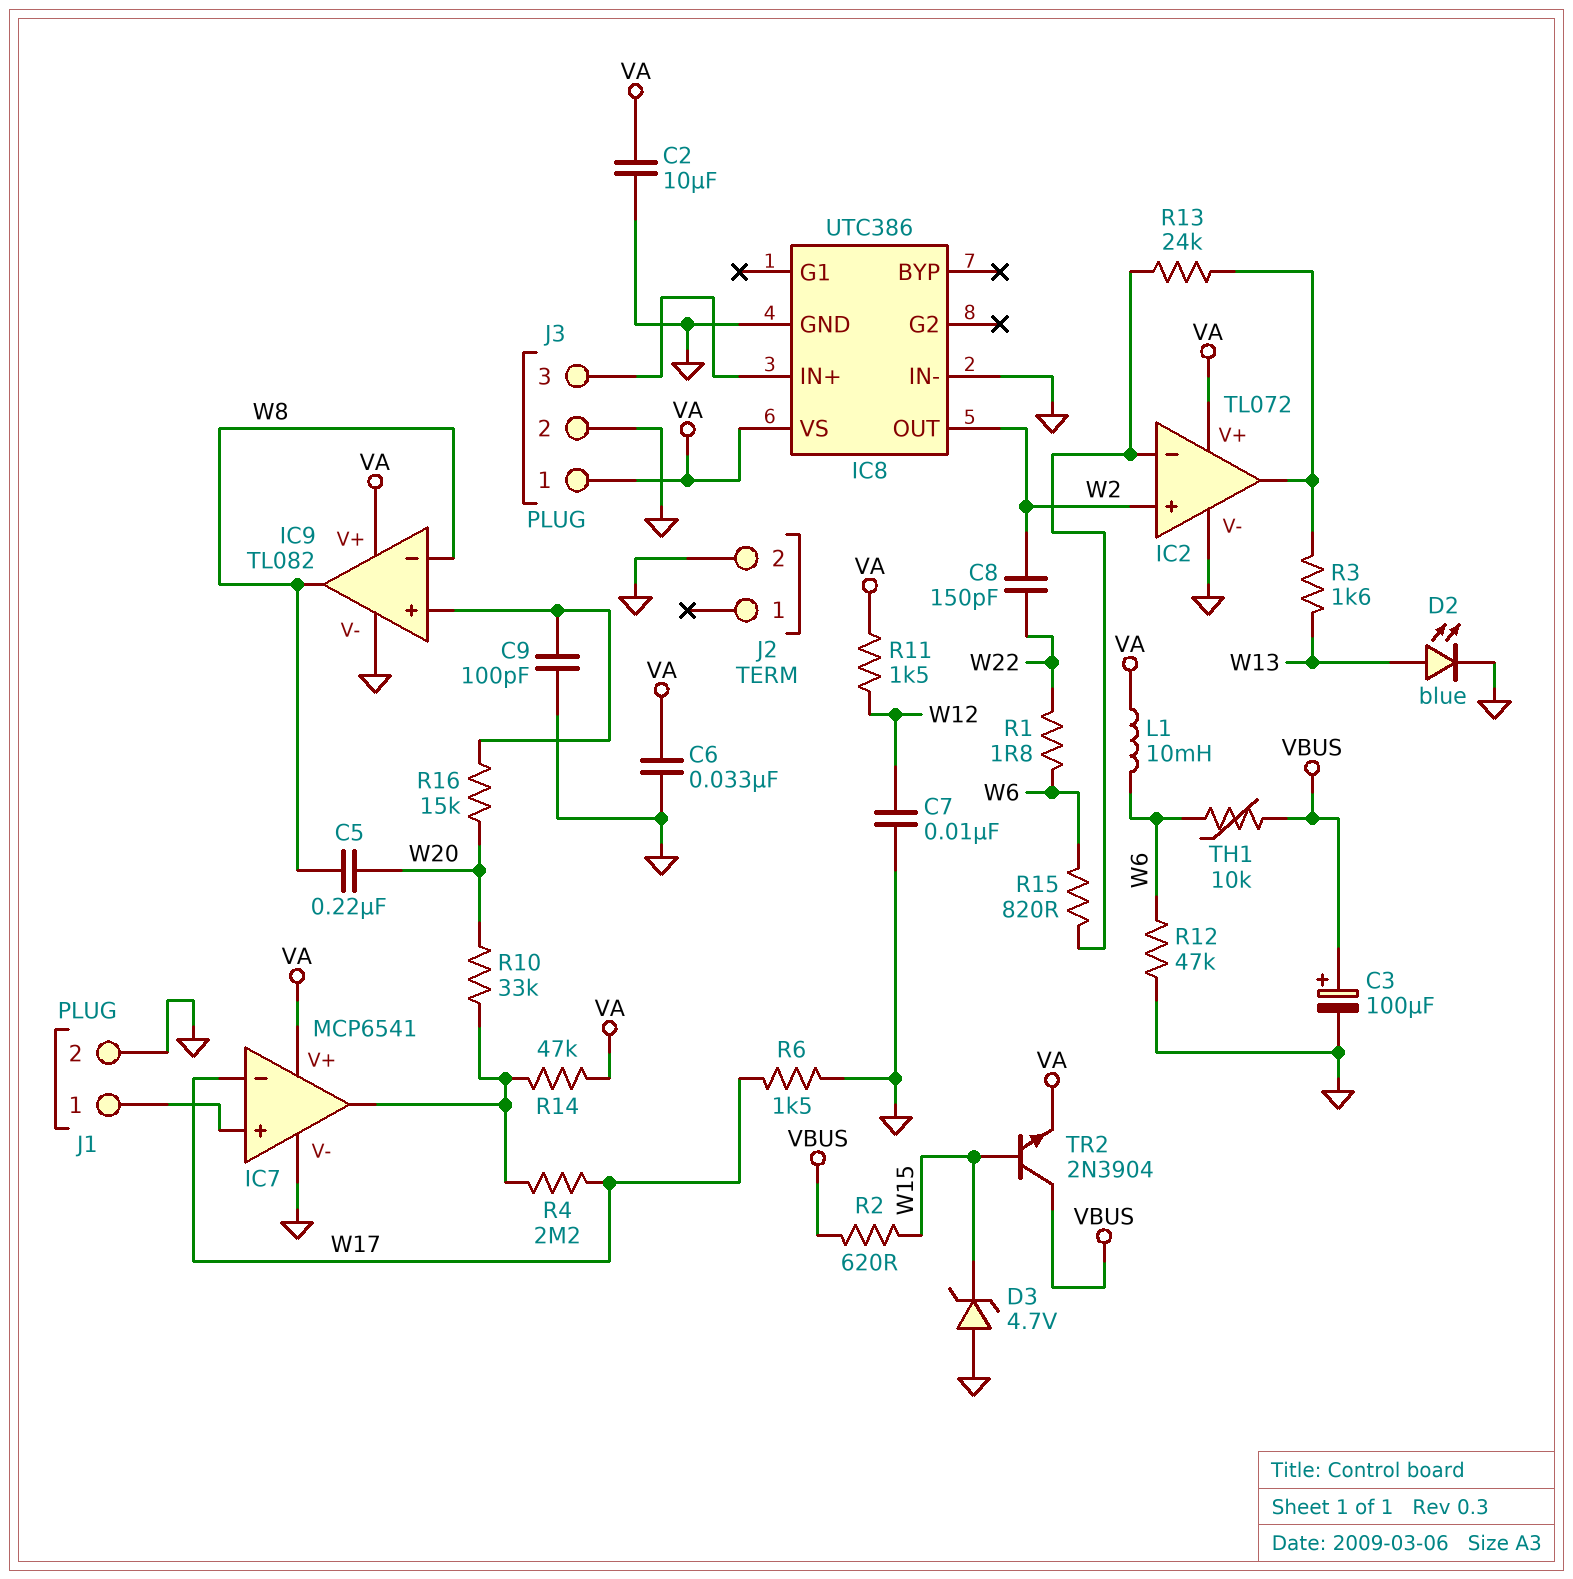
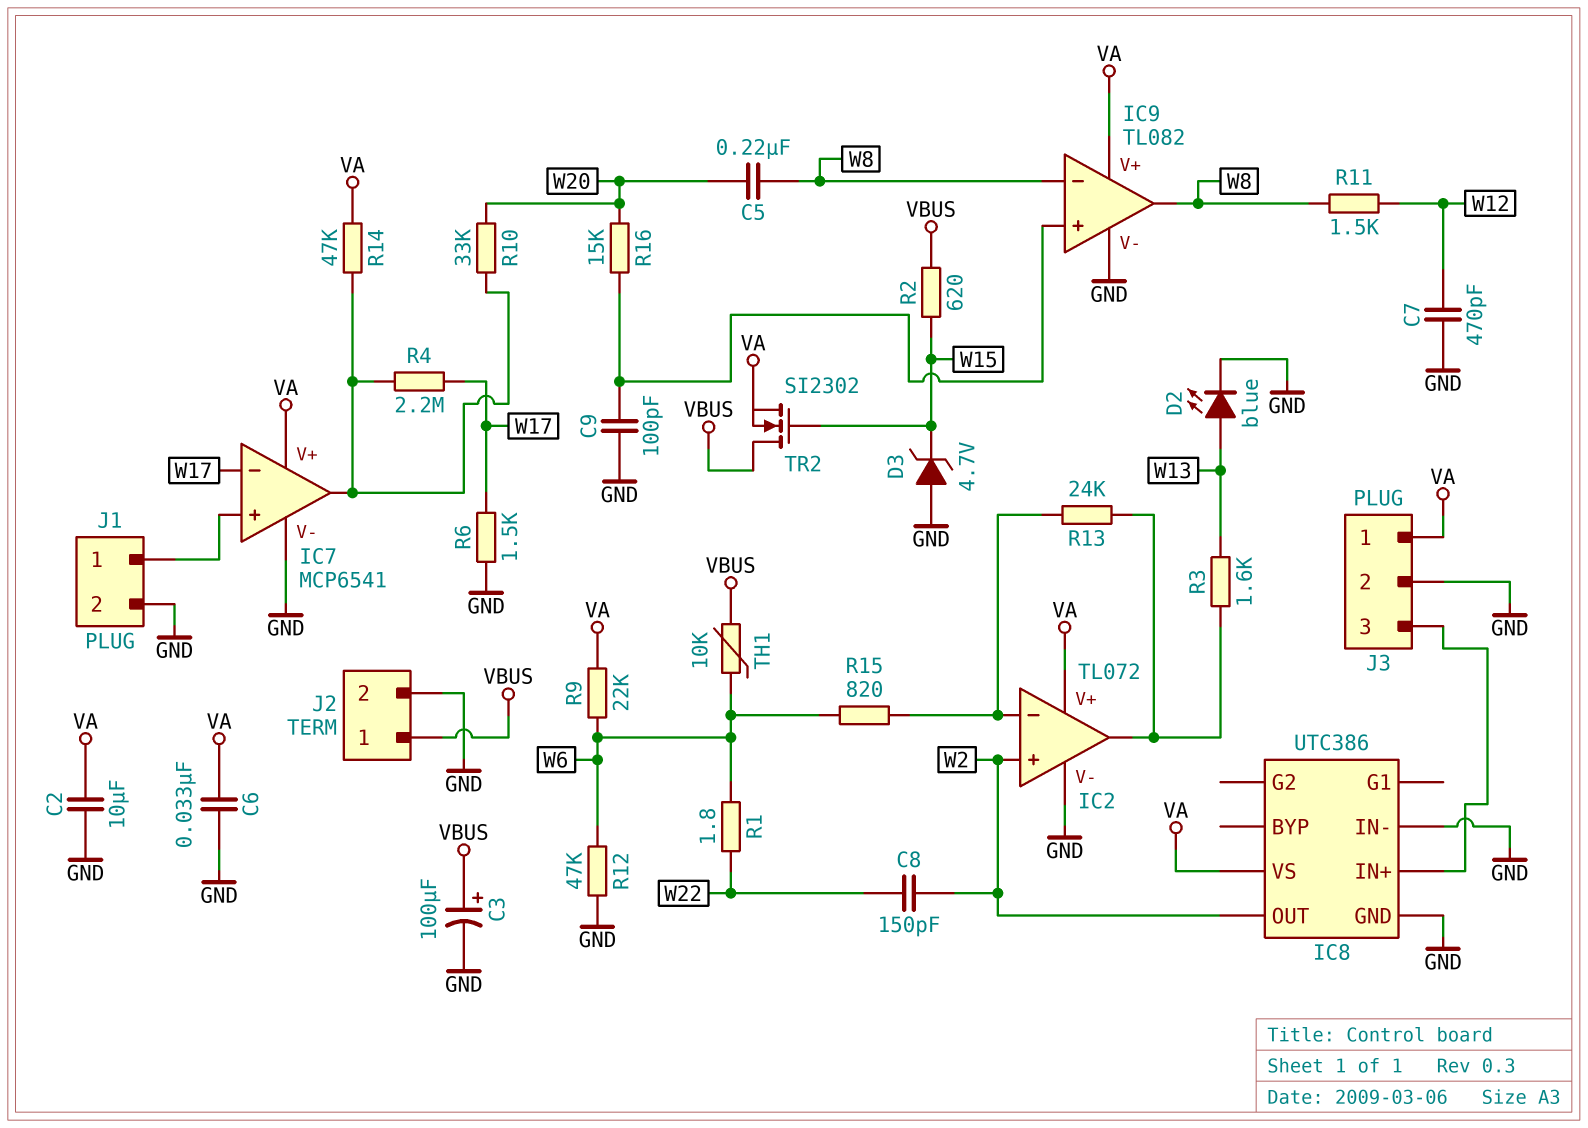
C7: 10nF (GND, W12) -> 470pF (GND, W12)
J2 pin 1: none -> VBUS
L1: 10mH (VA, W6) -> none
R9: none -> 22k (VA, W6)
R11: 1.5k (VA, W12) -> 1.5k (W8, W12)
TR2: NPN 2N3904 (B W15, C VBUS, E VA) -> NMOS SI2302 (G W15, D VBUS, S VA)

